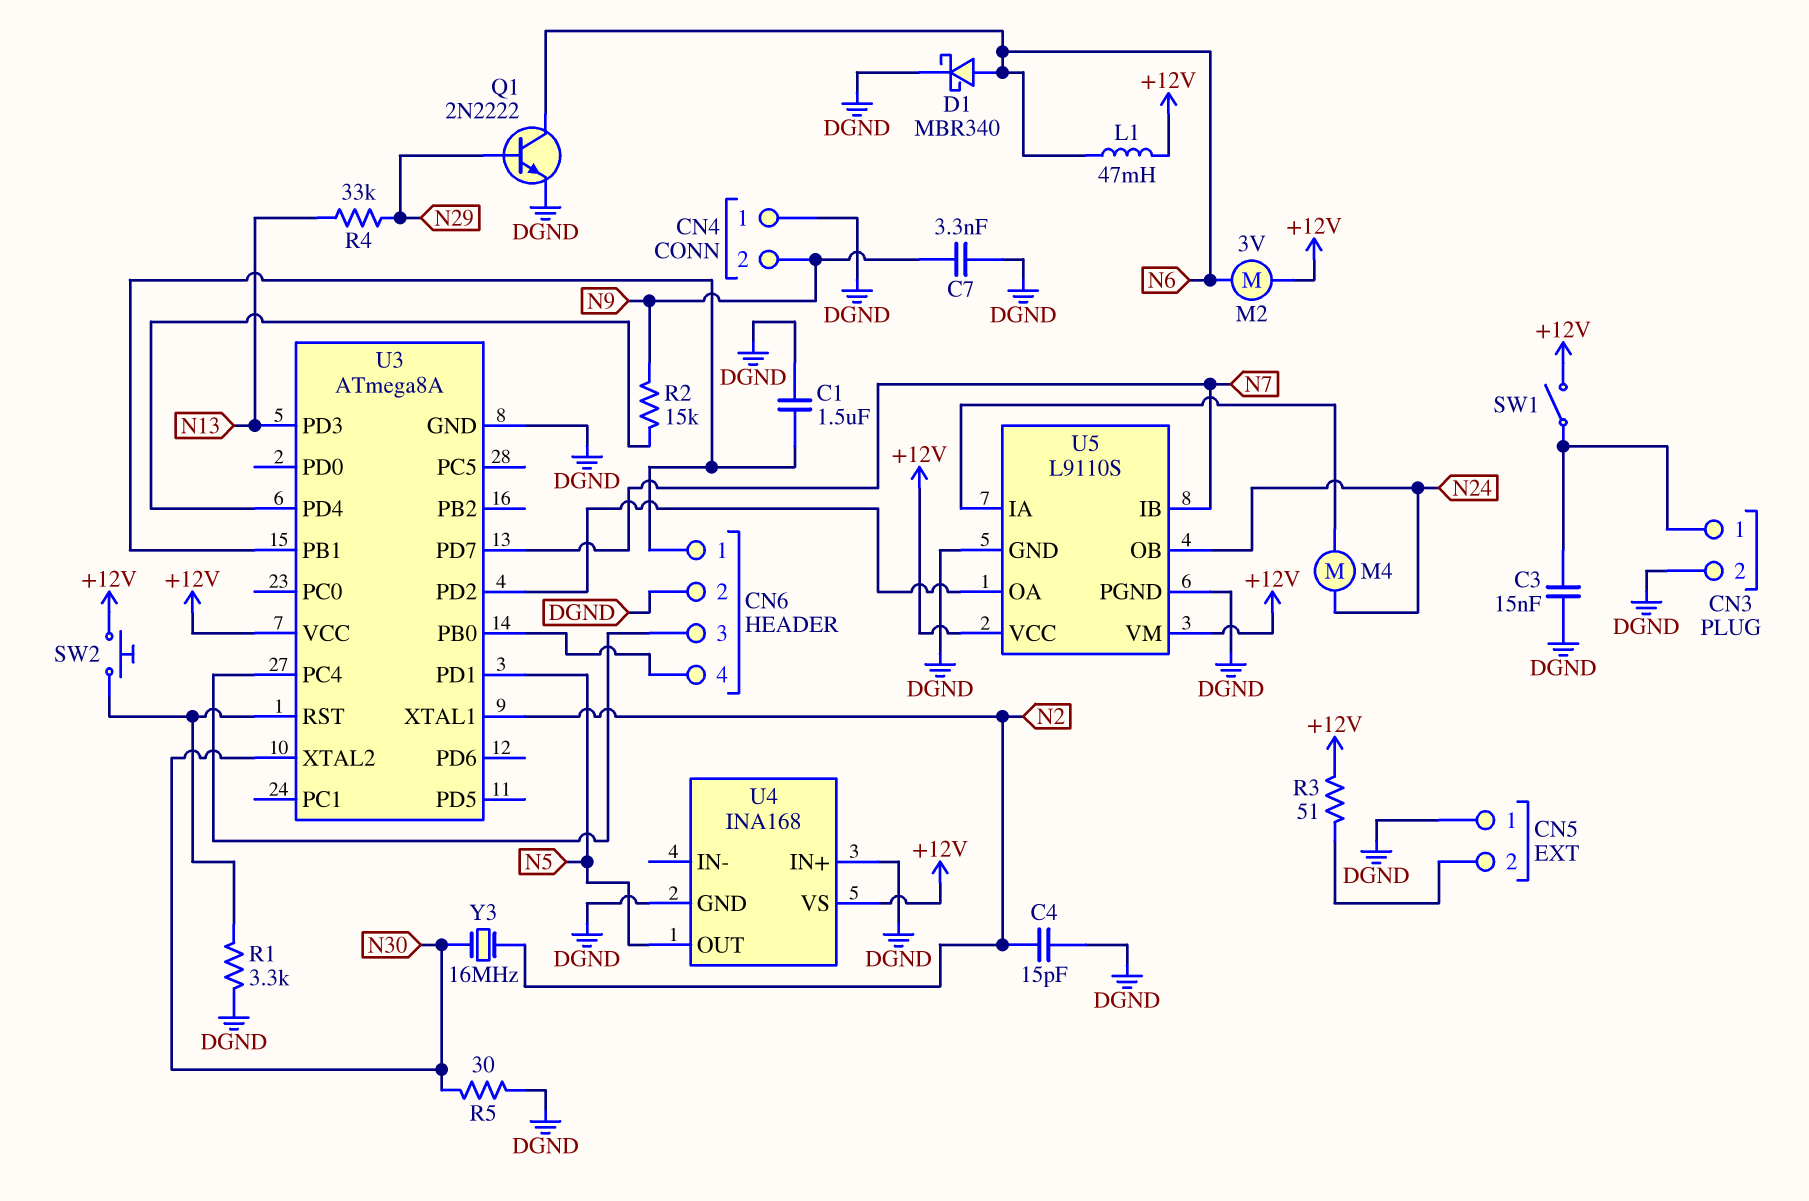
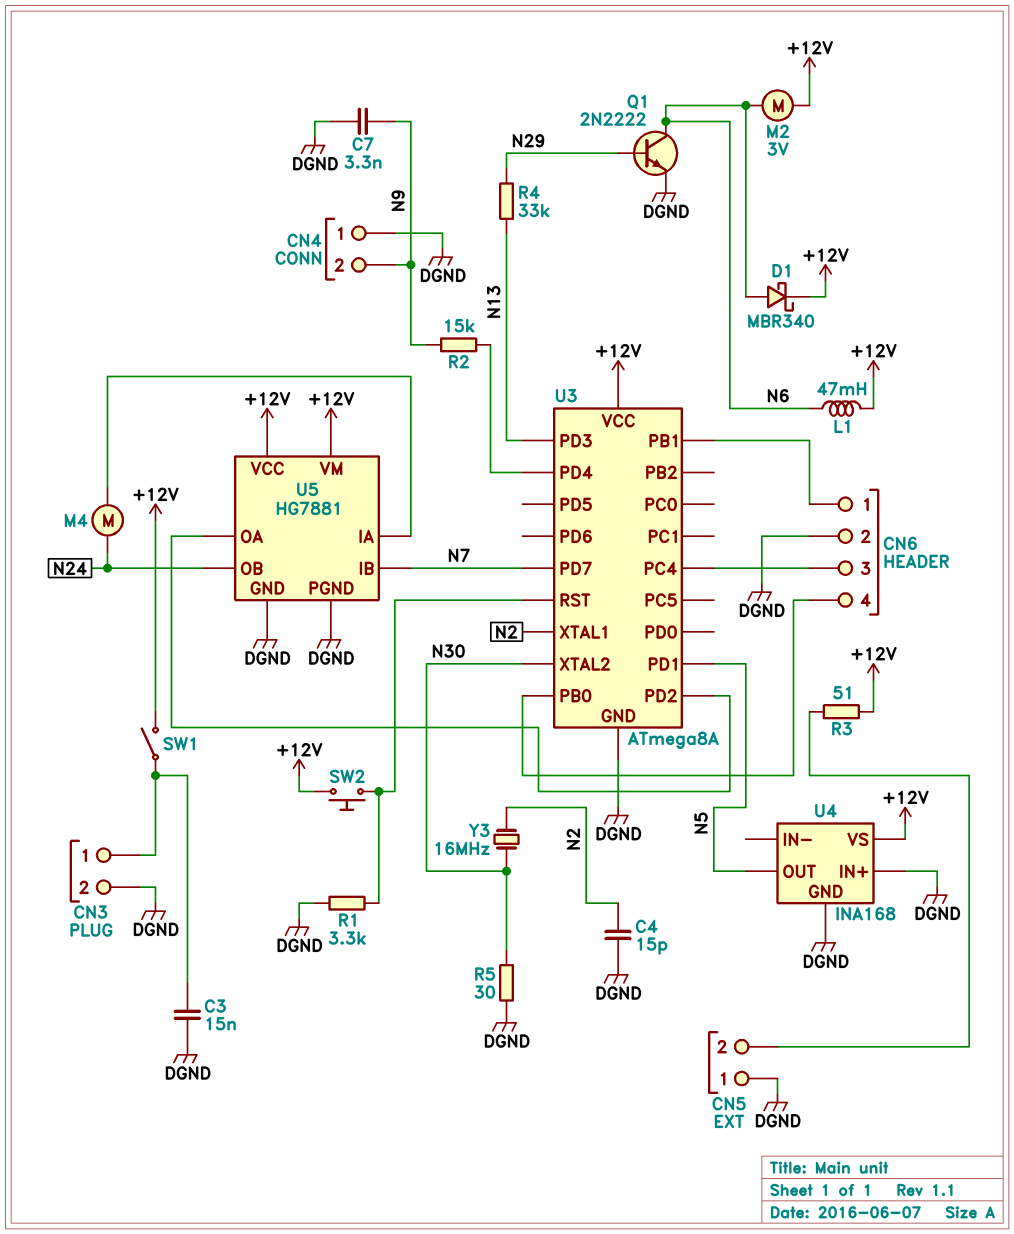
C1: 1.5uF (CN6/1, DGND) -> none
D1: schottky MBR340 (A N6, K DGND) -> schottky MBR340 (A N6, K +12V)
U5: L9110S -> HG7881

